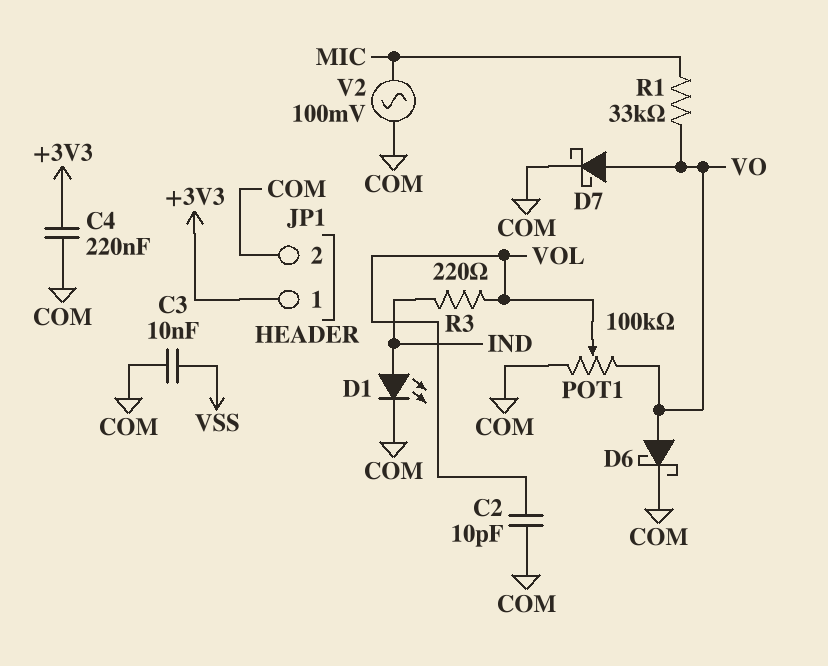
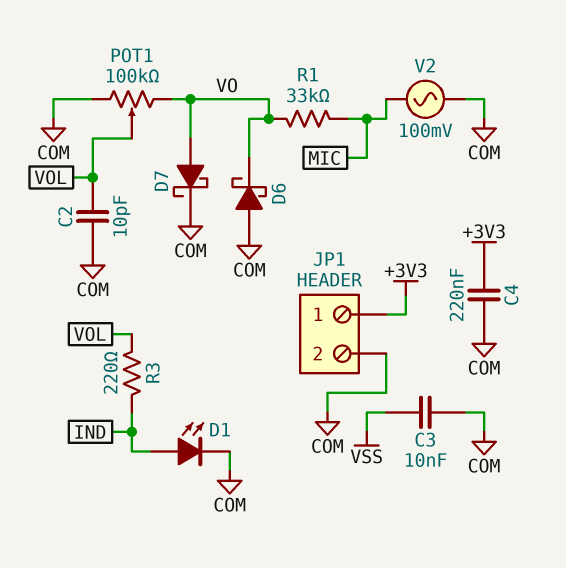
D6: schottky (A VO, K COM) -> schottky (A COM, K VO)

